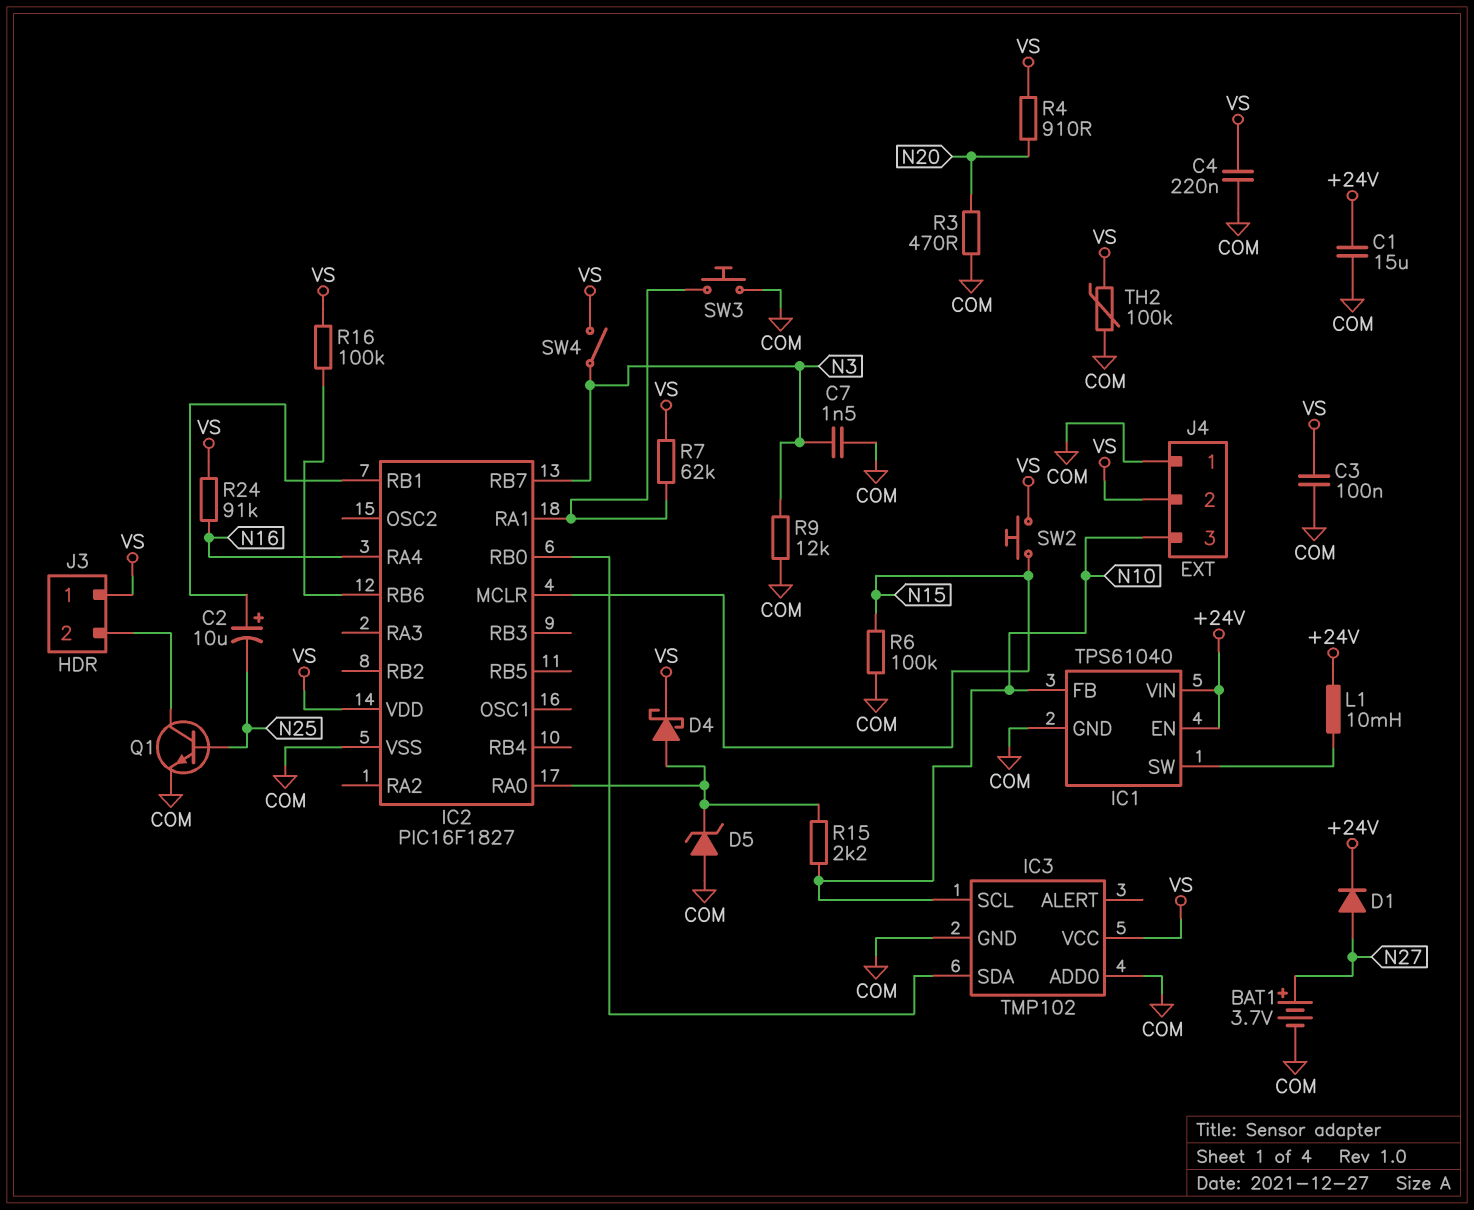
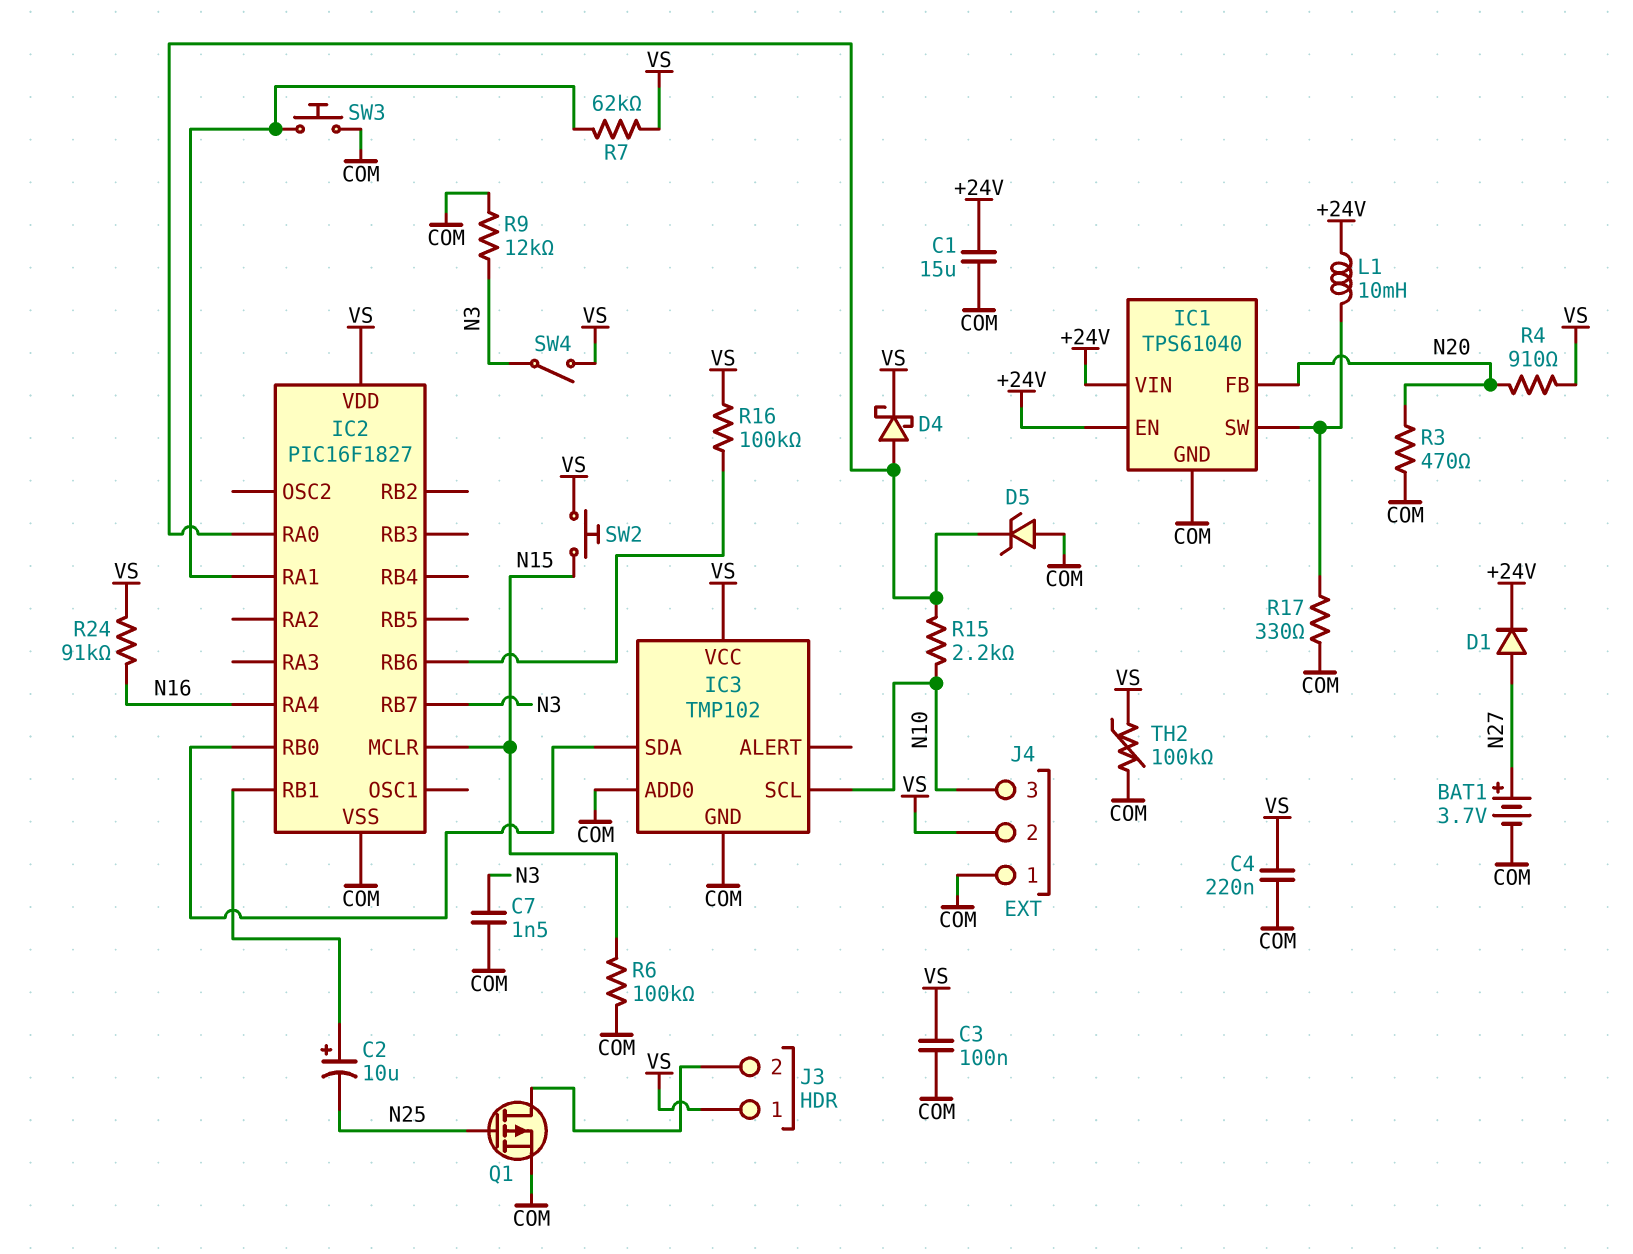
IC1 pin FB: N10 -> N20
Q1: NPN (B N25, C J3/2, E COM) -> PMOS (G N25, D J3/2, S COM)
R17: none -> 330 (COM, IC1/SW)

